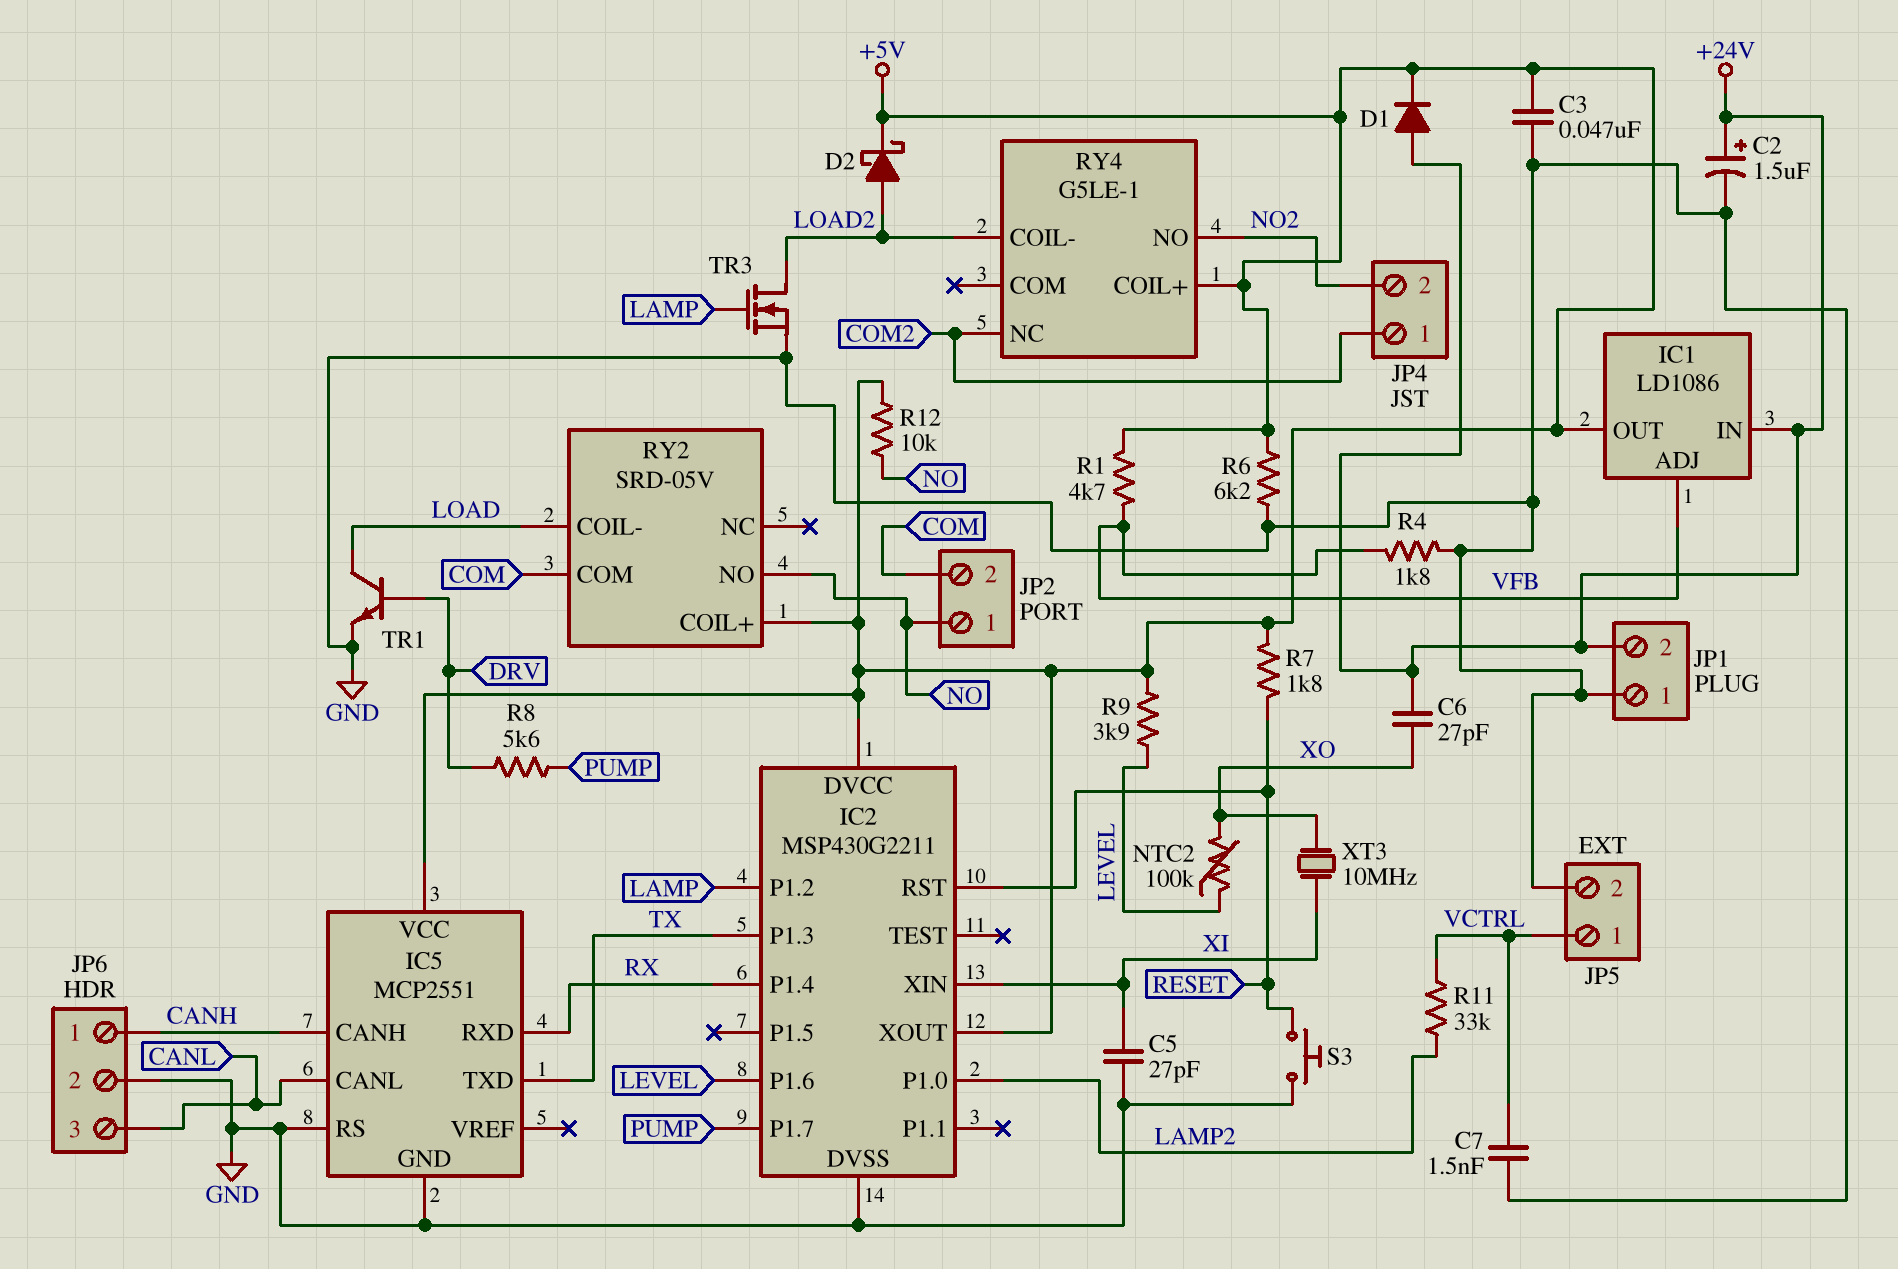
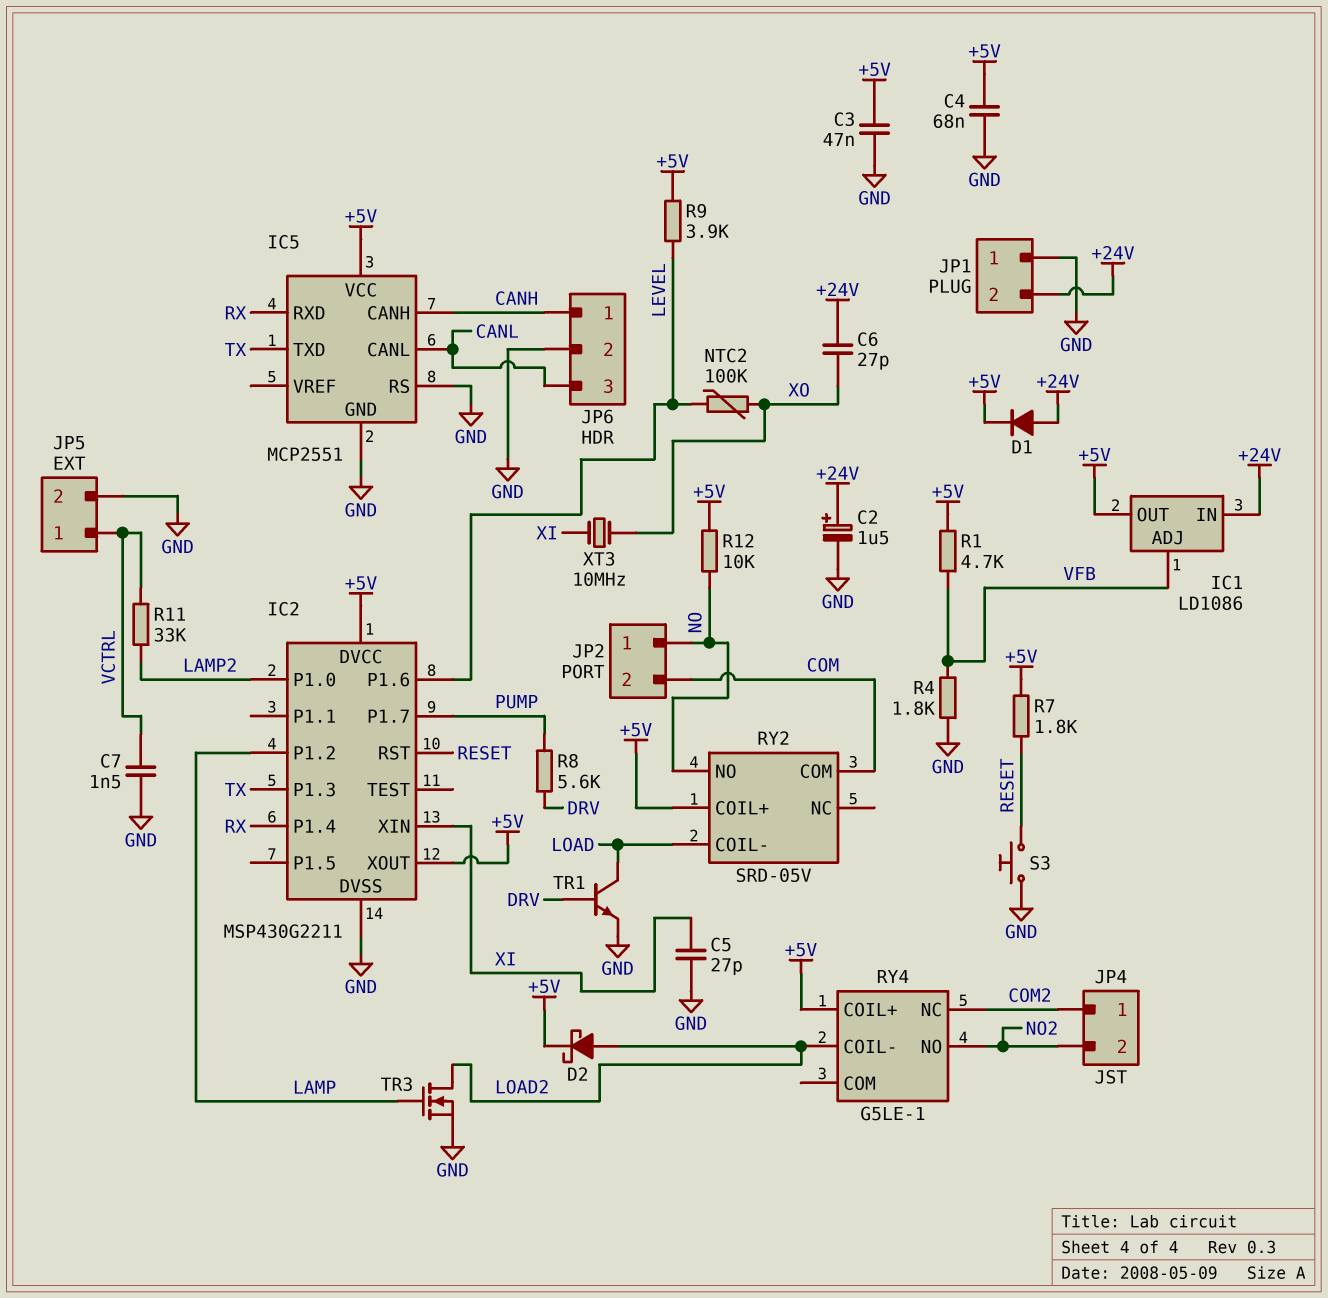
C4: none -> 68nF (+5V, GND)
R6: 6.2k (+5V, GND) -> none

